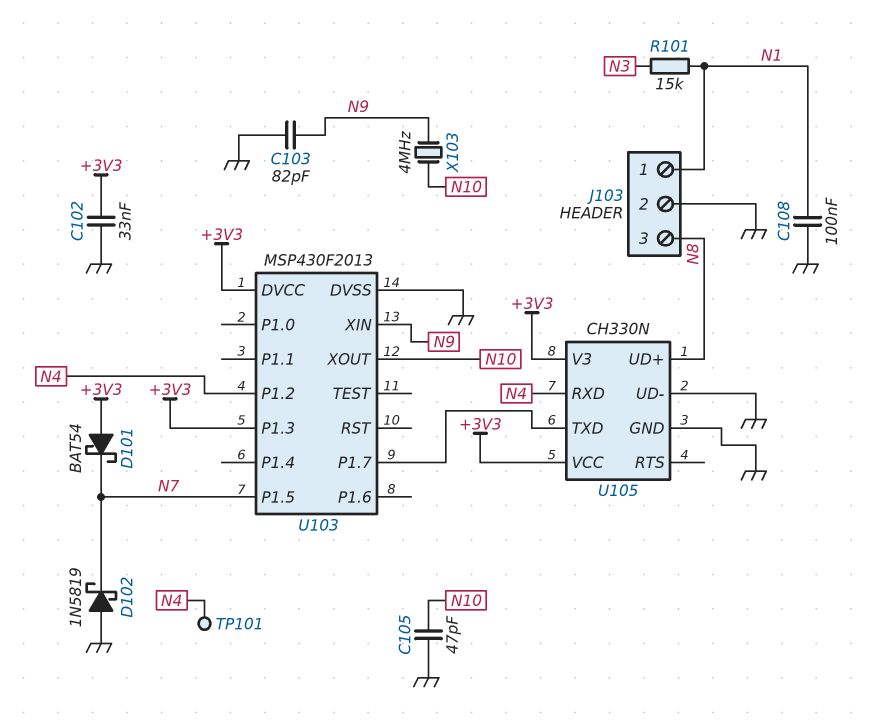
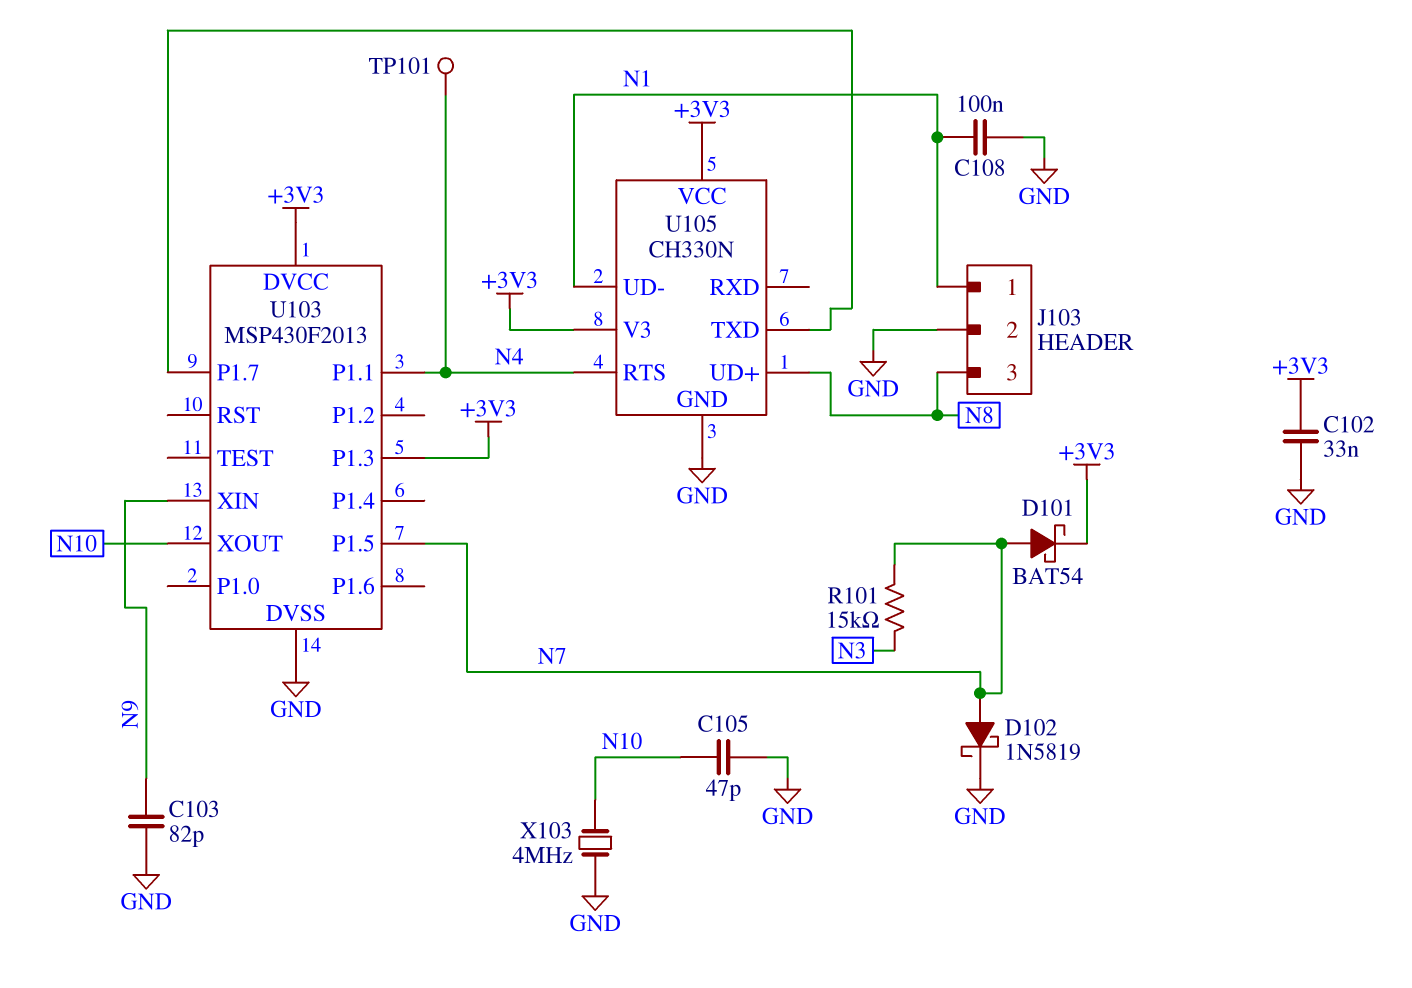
D101: schottky BAT54 (A +3V3, K N7) -> schottky BAT54 (A N7, K +3V3)
D102: schottky 1N5819 (A GND, K N7) -> schottky 1N5819 (A N7, K GND)
R101: 15k (N1, N3) -> 15k (N3, N7)
U103 pin P1.1: none -> N4
U103 pin P1.2: N4 -> none
U105 pin RTS: none -> N4
U105 pin RXD: N4 -> none
U105 pin UD-: GND -> N1
X103: 4MHz (N9, N10) -> 4MHz (GND, N10)

